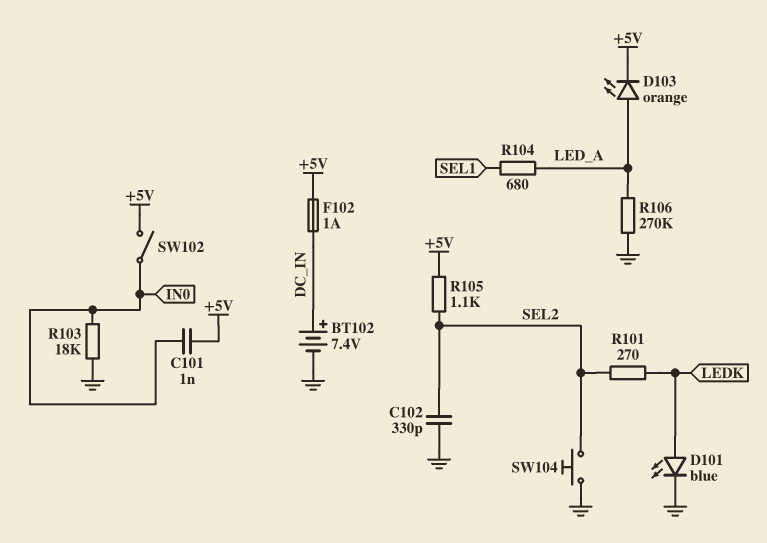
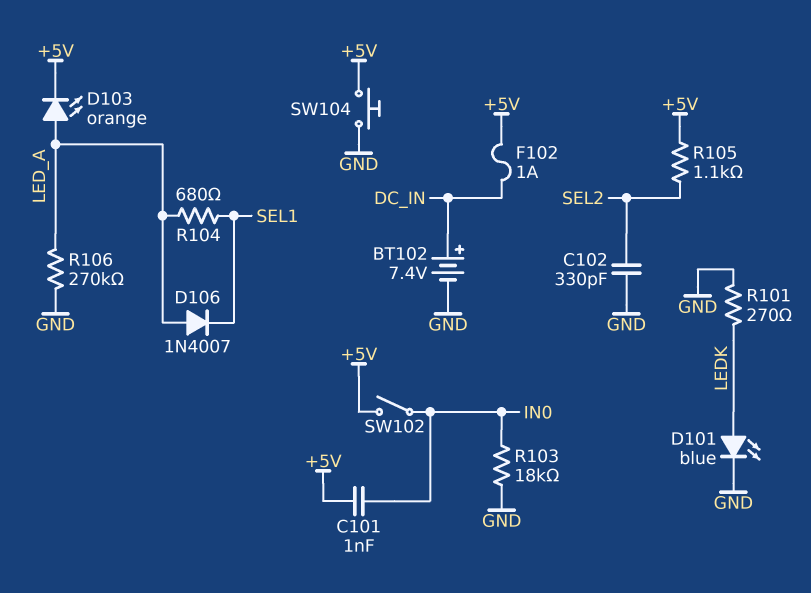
D106: none -> diode 1N4007 (A LED_A, K SEL1)
R101: 270 (LEDK, SEL2) -> 270 (GND, LEDK)
SW104: button (GND, SEL2) -> button (+5V, GND)

